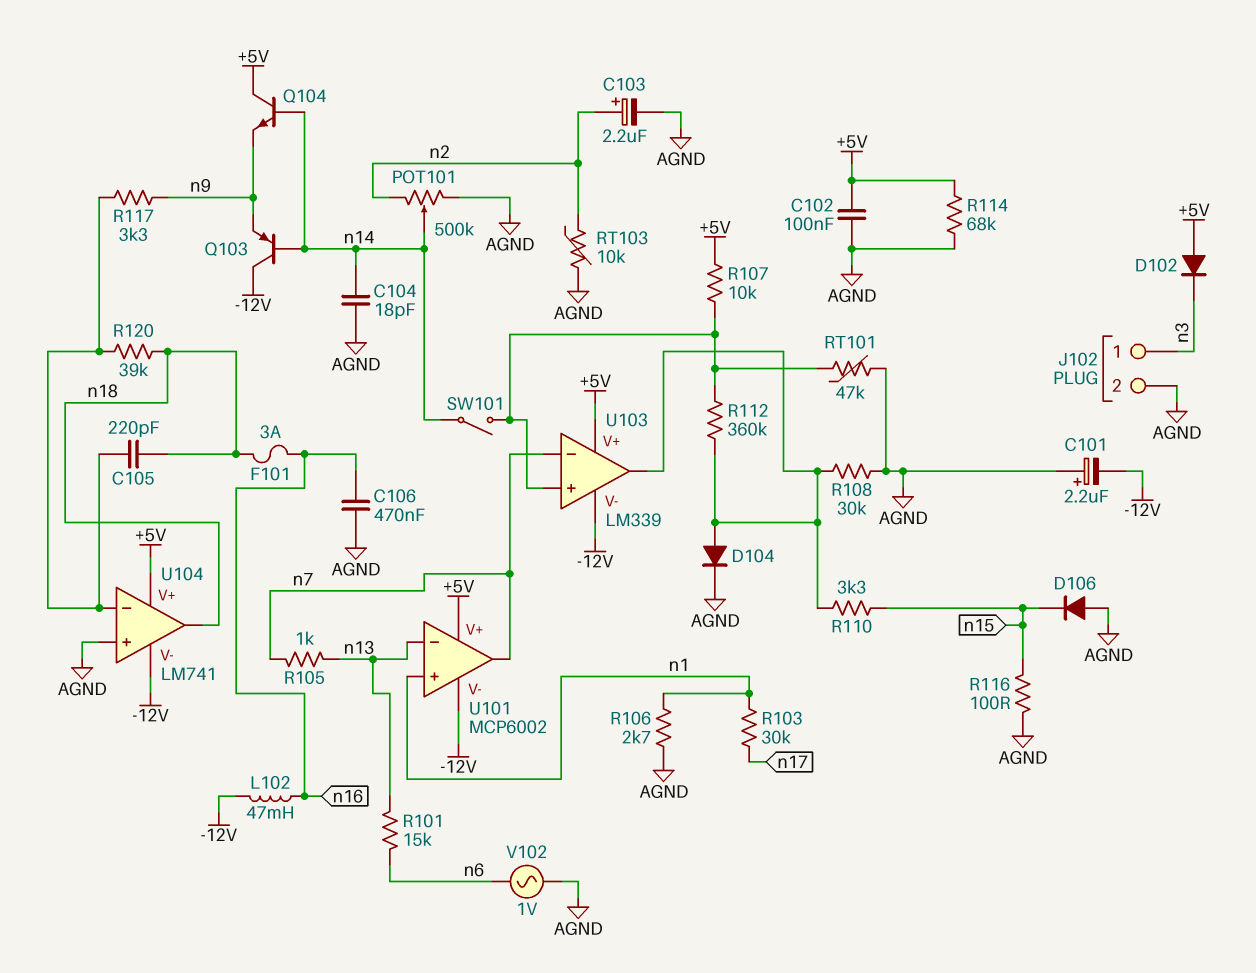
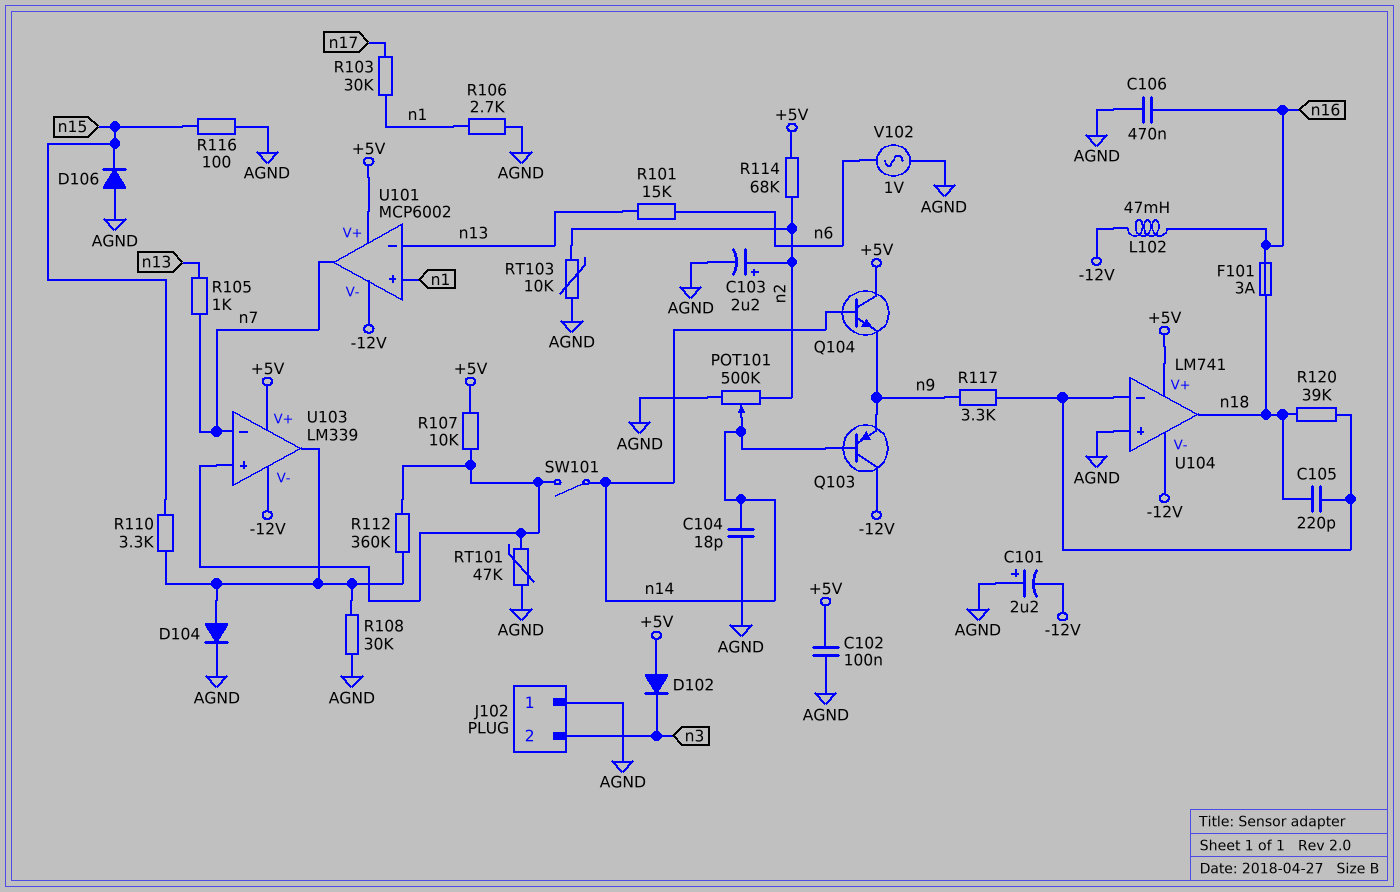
J102 pin 1: n3 -> AGND
J102 pin 2: AGND -> n3
R114: 68k (+5V, AGND) -> 68k (+5V, n2)

